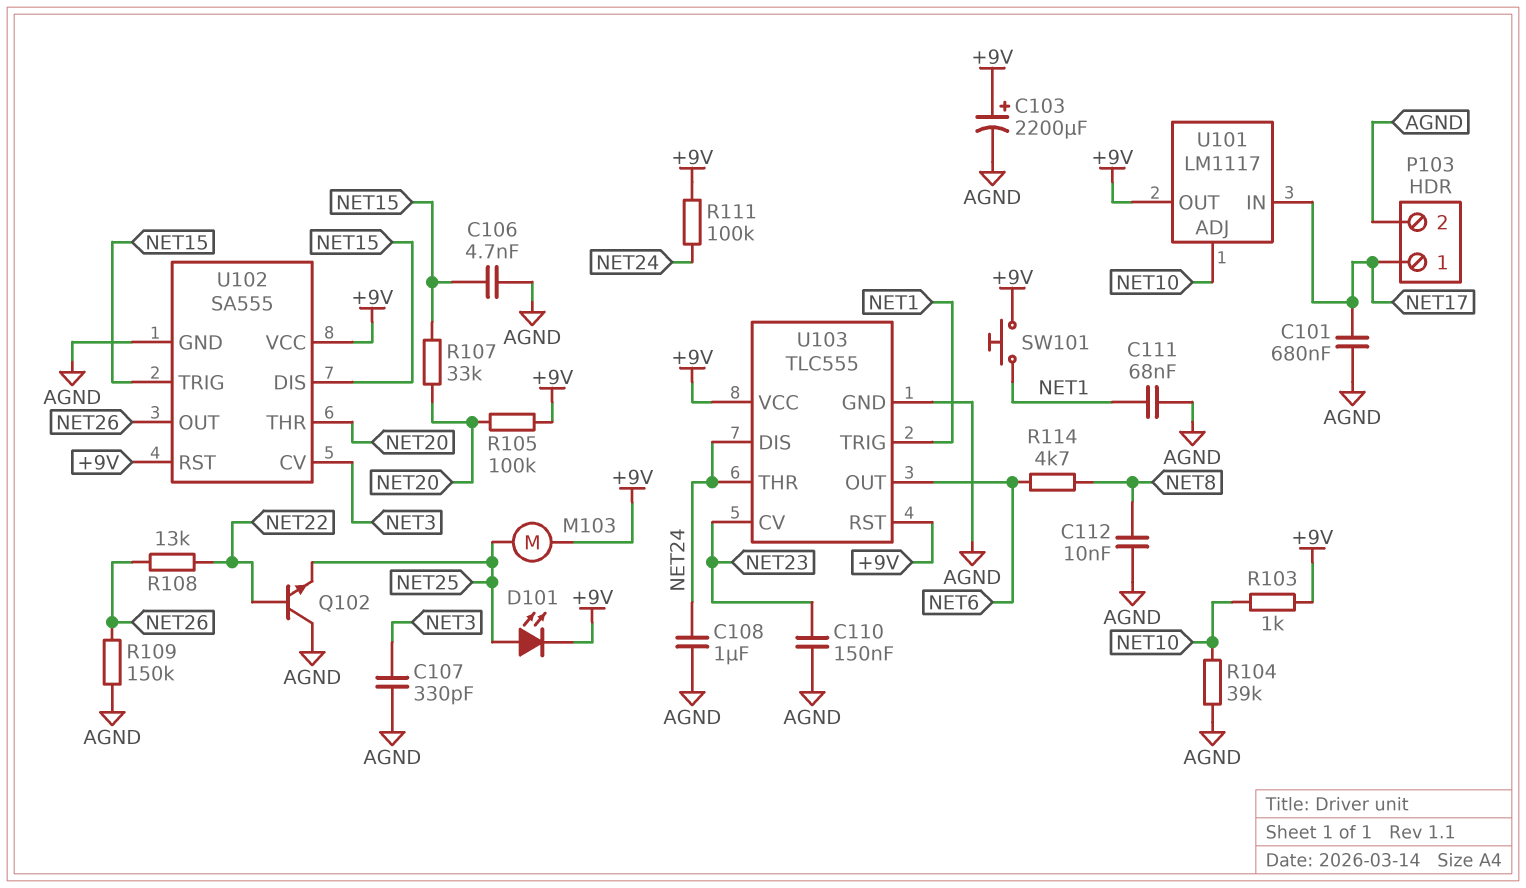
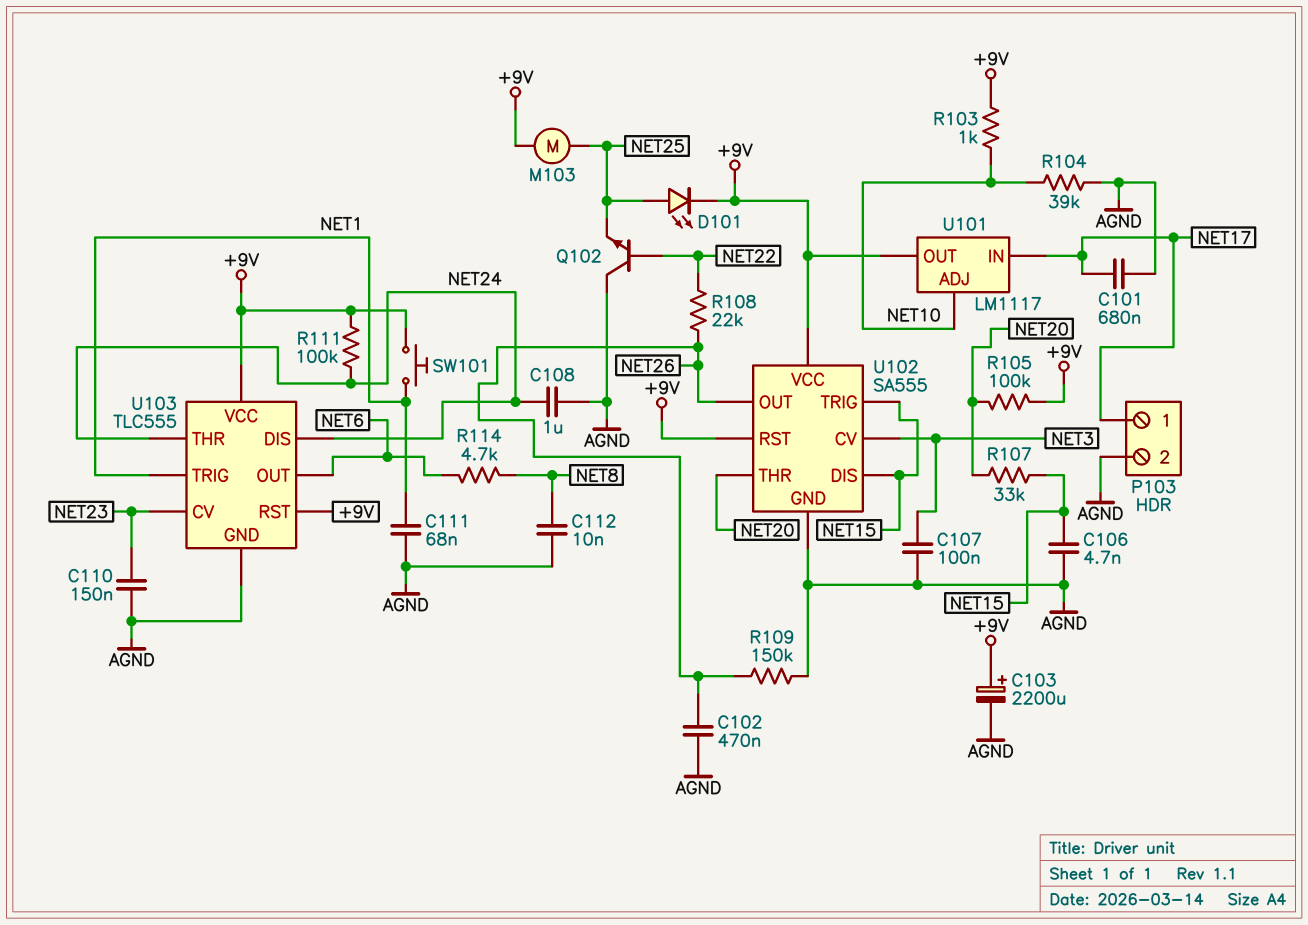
C102: none -> 470nF (AGND, NET26)
C107: 330pF (AGND, NET3) -> 100nF (AGND, NET3)
R108: 13k (NET22, NET26) -> 22k (NET22, NET26)

